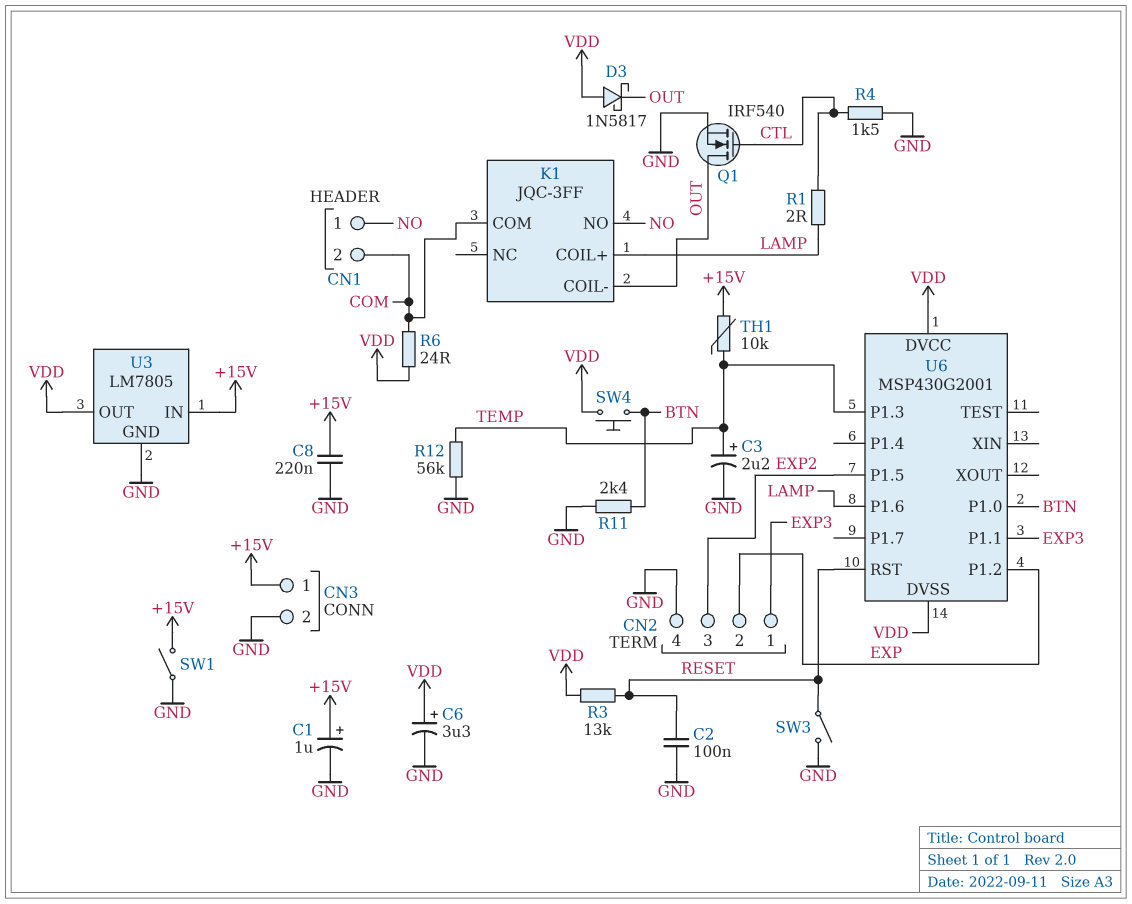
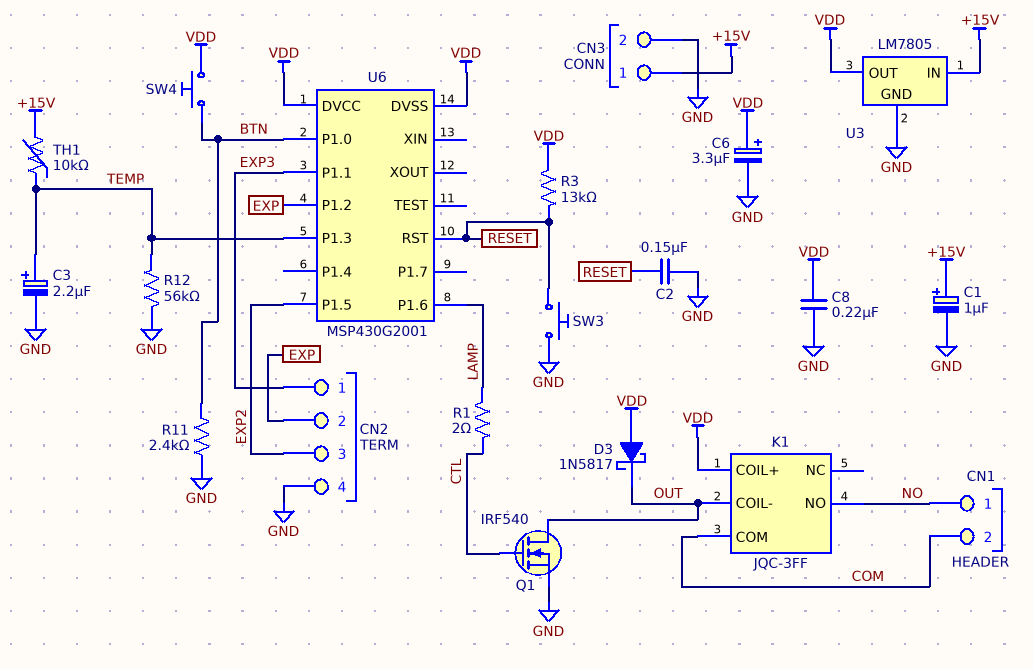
C2: 100nF (GND, RESET) -> 150nF (GND, RESET)
C8: 220nF (+15V, GND) -> 220nF (GND, VDD)
K1 pin COIL+: LAMP -> VDD
R4: 1.5k (CTL, GND) -> none
R6: 24 (COM, VDD) -> none
SW1: switch (+15V, GND) -> none
SW3: switch (GND, RESET) -> button (GND, RESET)

